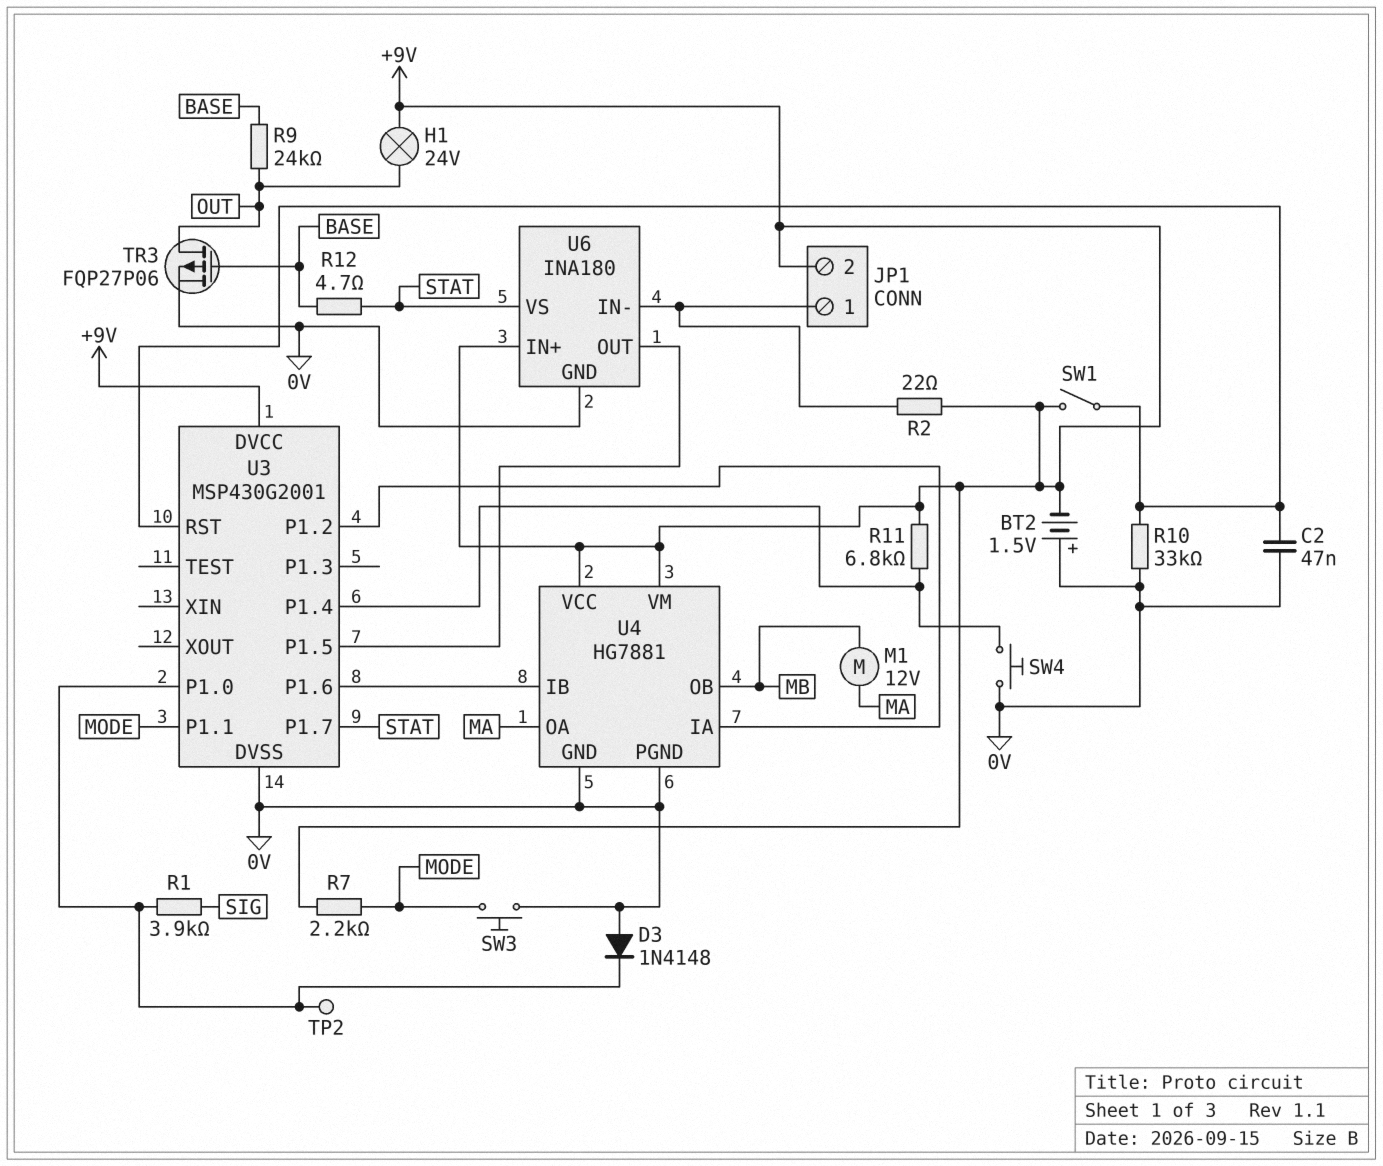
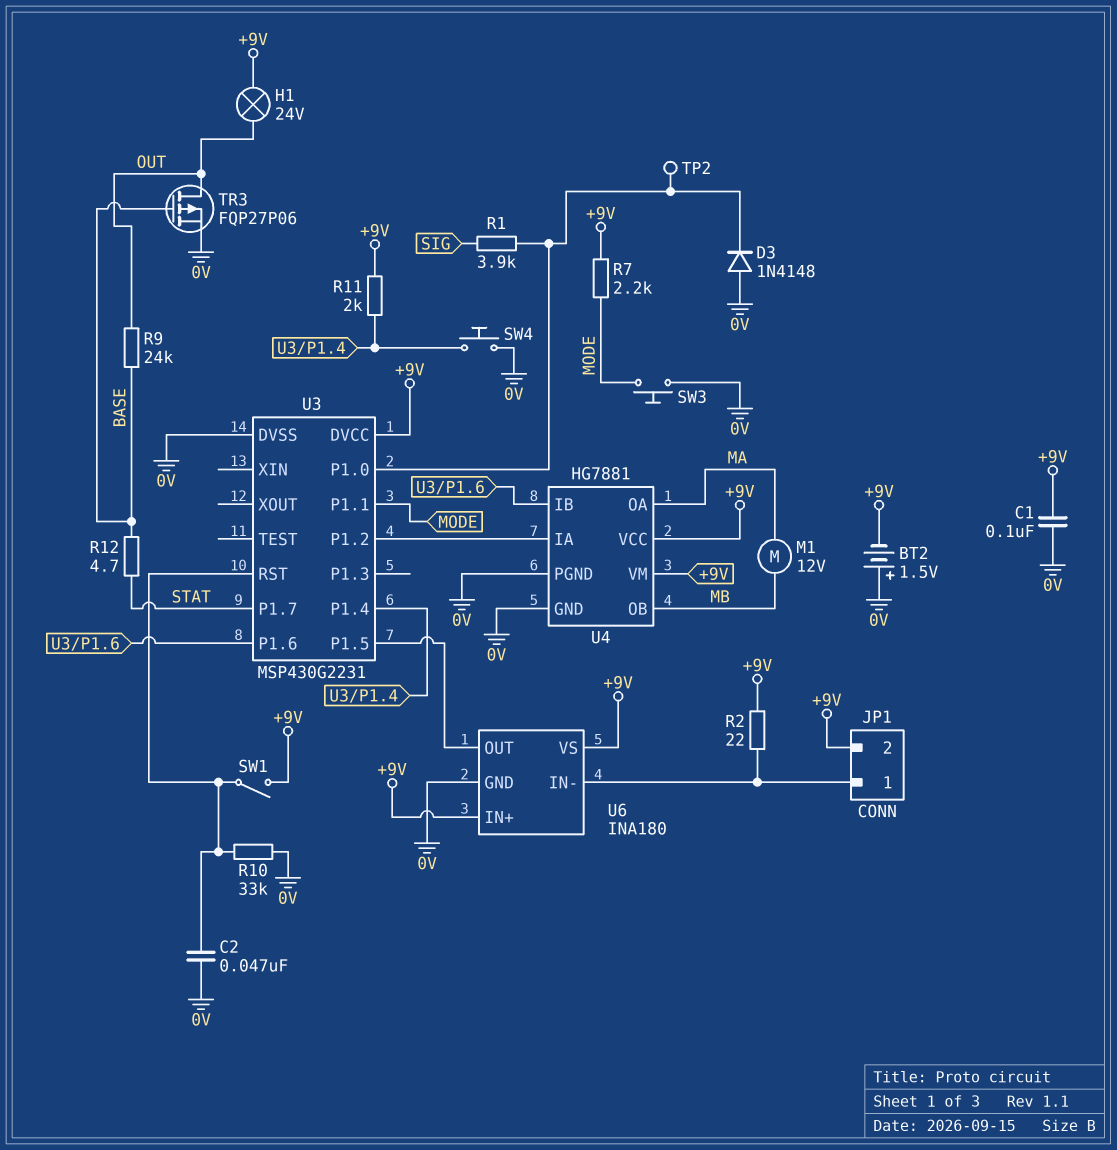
C1: none -> 100nF (+9V, 0V)
R11: 6.8k (+9V, U3/P1.4) -> 2k (+9V, U3/P1.4)
U3: MSP430G2001 -> MSP430G2231
U6 pin VS: STAT -> +9V

